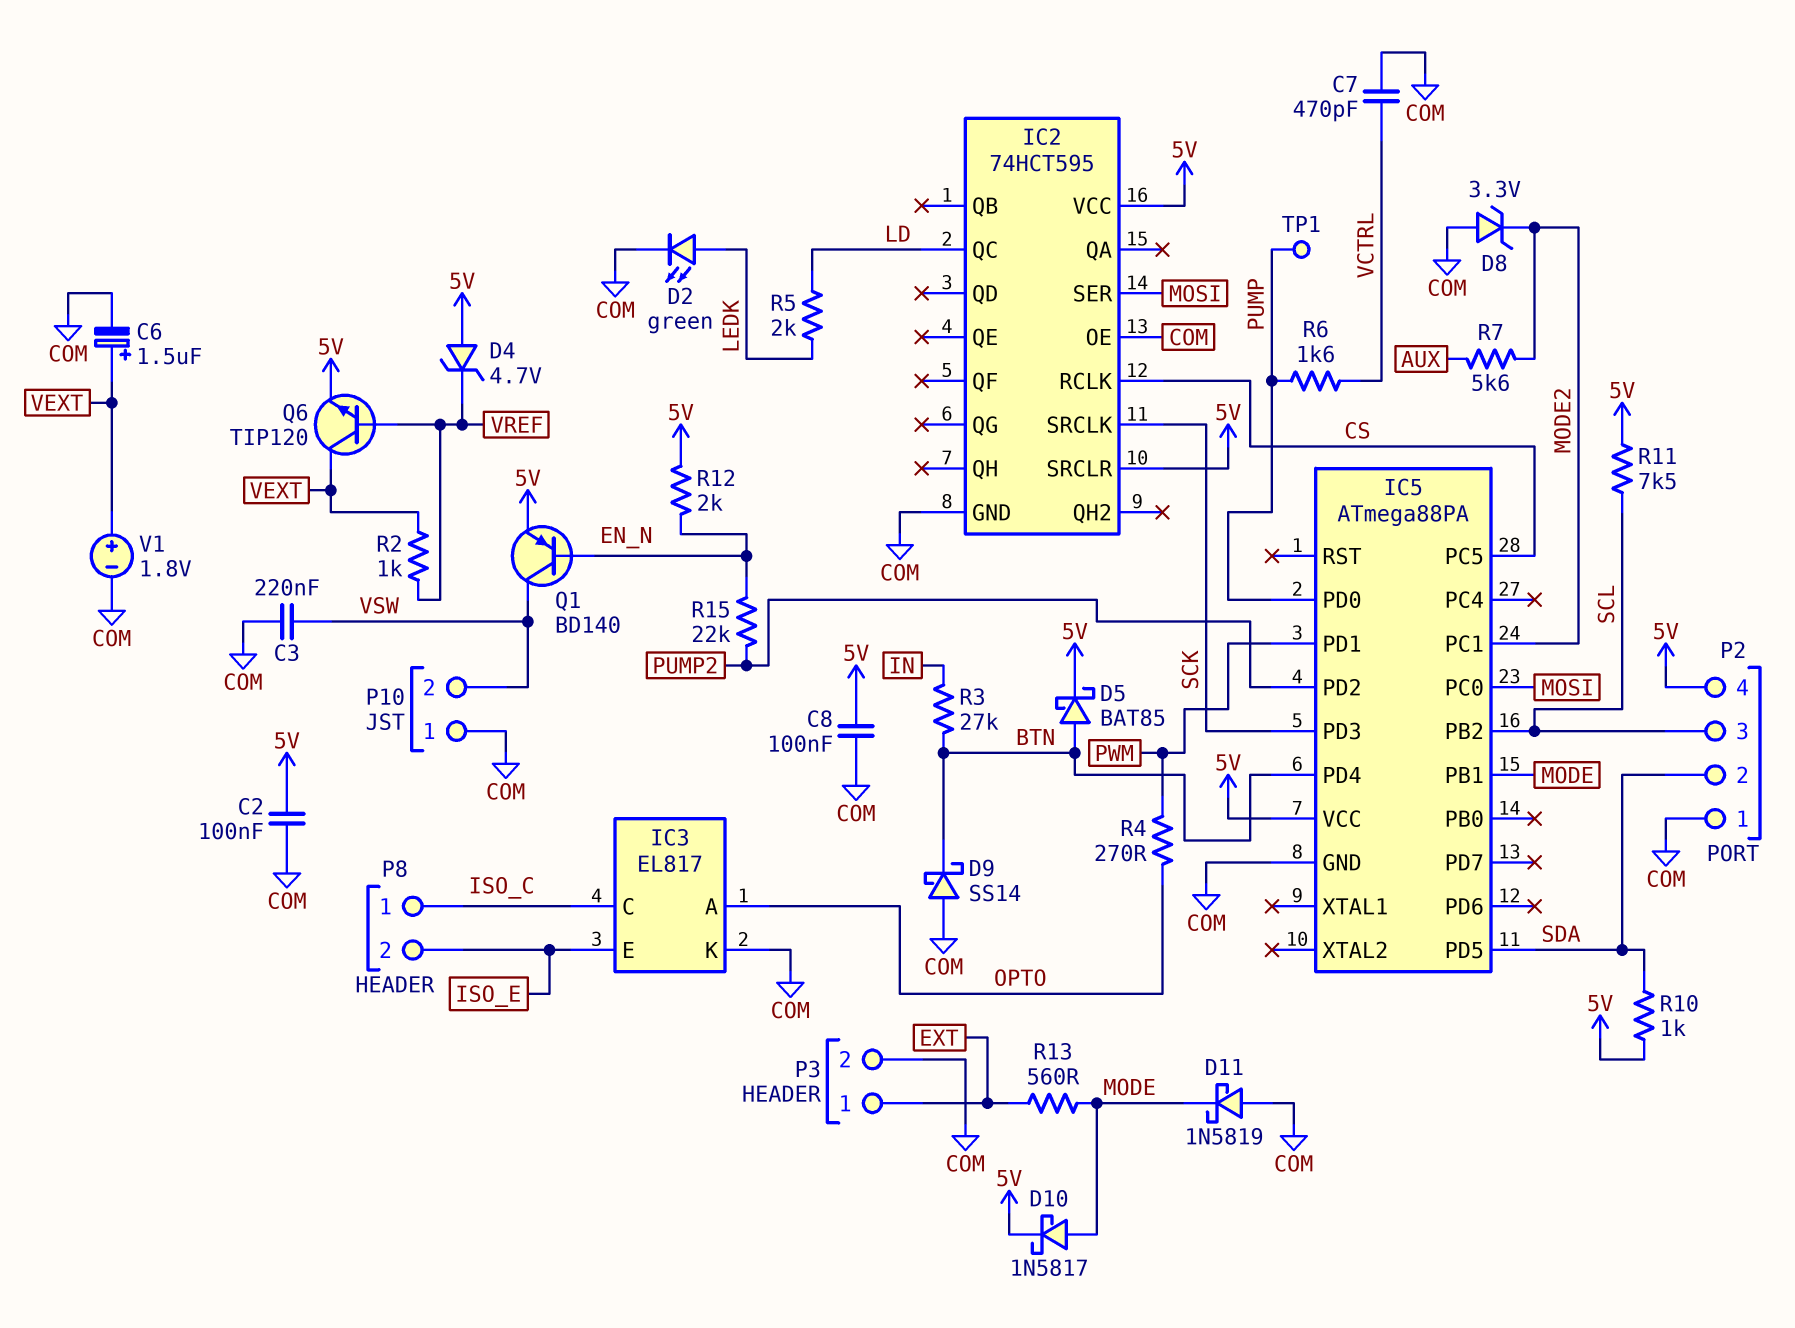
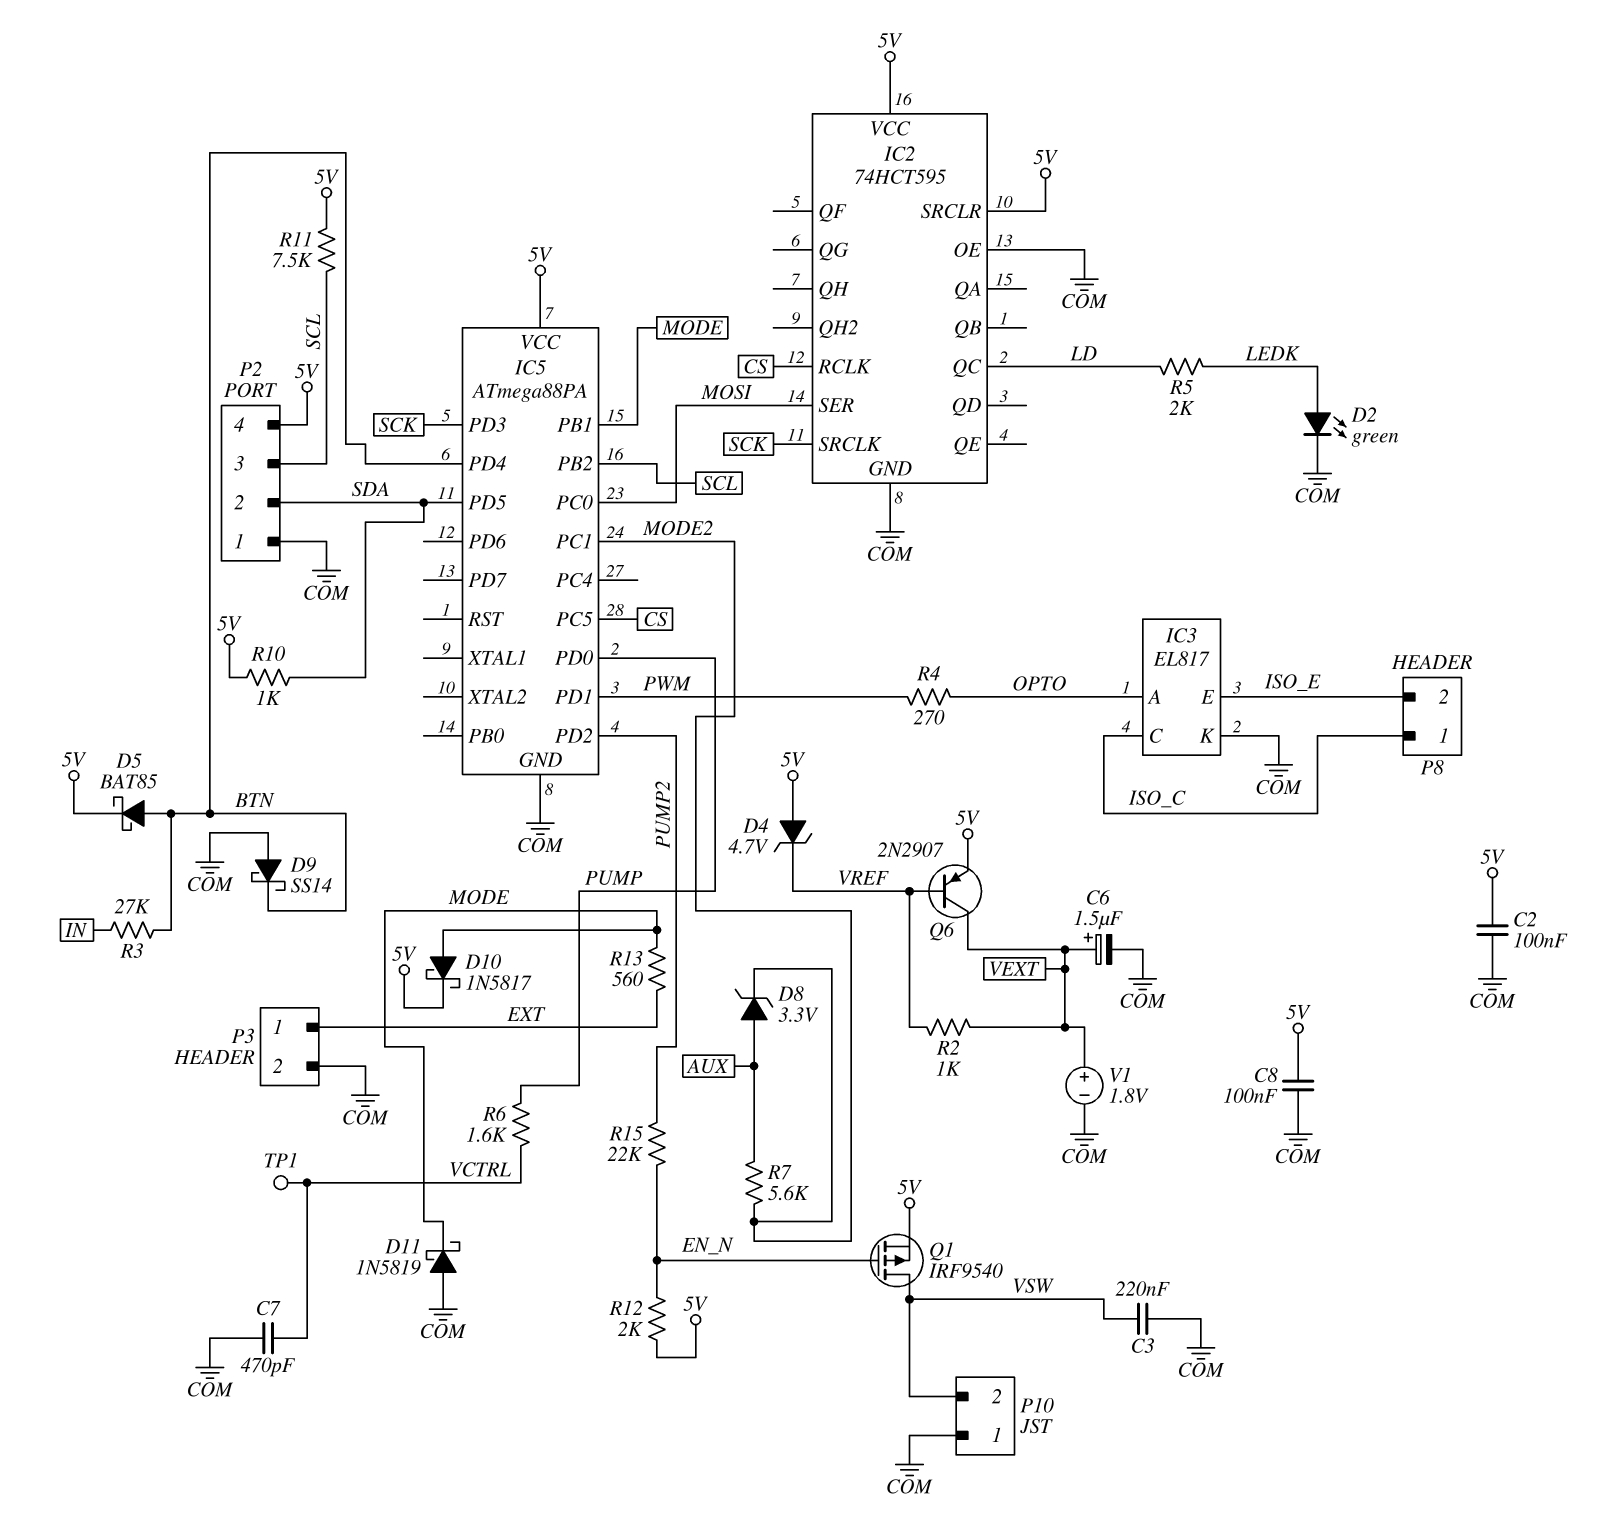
D8: zener 3.3V (A COM, K MODE2) -> zener 3.3V (A AUX, K MODE2)
Q1: PNP BD140 (B EN_N, C VSW, E 5V) -> PMOS IRF9540 (G EN_N, D VSW, S 5V)
Q6: NPN TIP120 (B VREF, C VEXT, E 5V) -> PNP 2N2907 (B VREF, C VEXT, E 5V)
TP1: test point (PUMP) -> test point (VCTRL)

